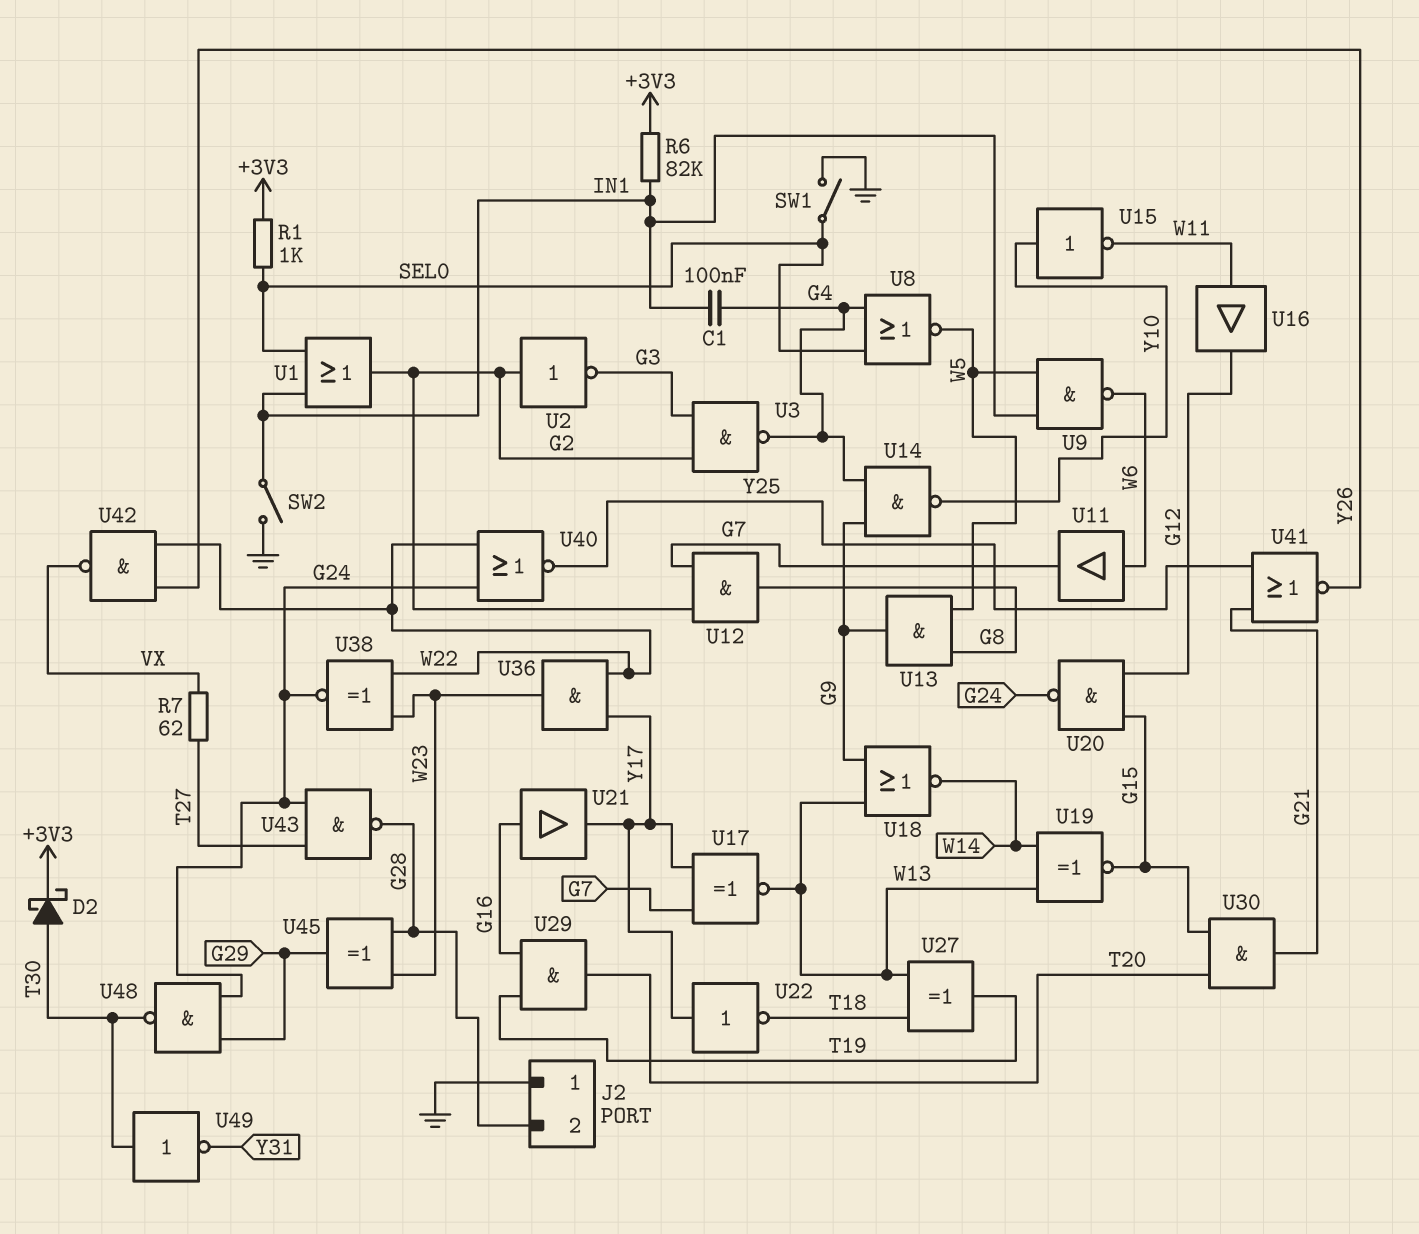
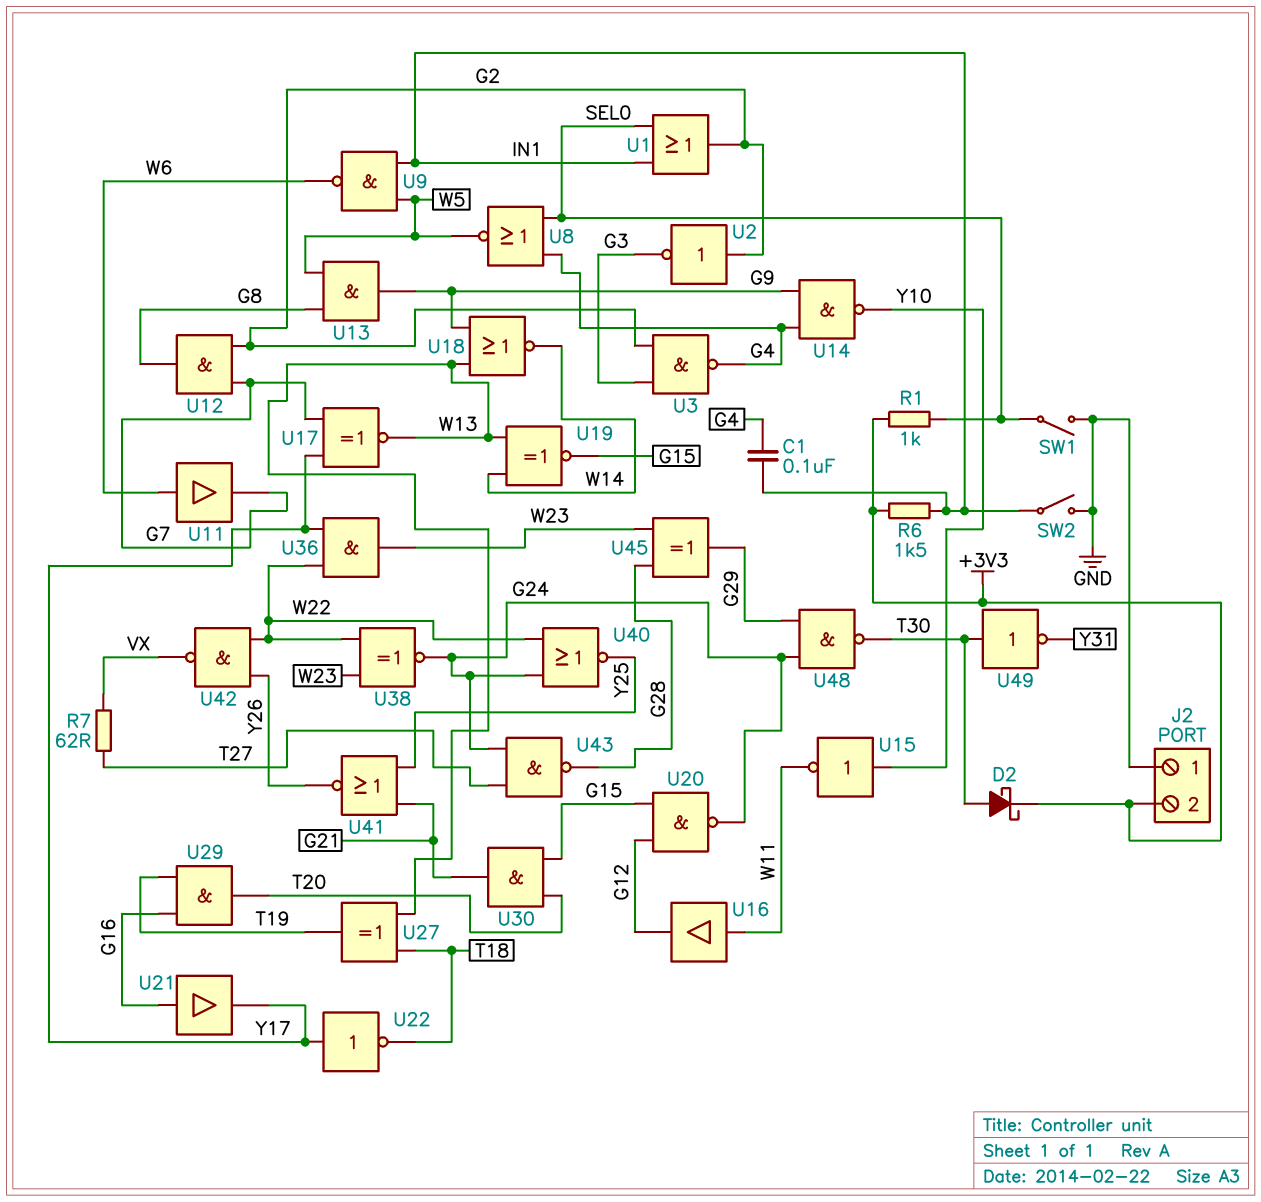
J2 pin 2: G28 -> +3V3
R6: 82k (+3V3, IN1) -> 1.5k (+3V3, IN1)

